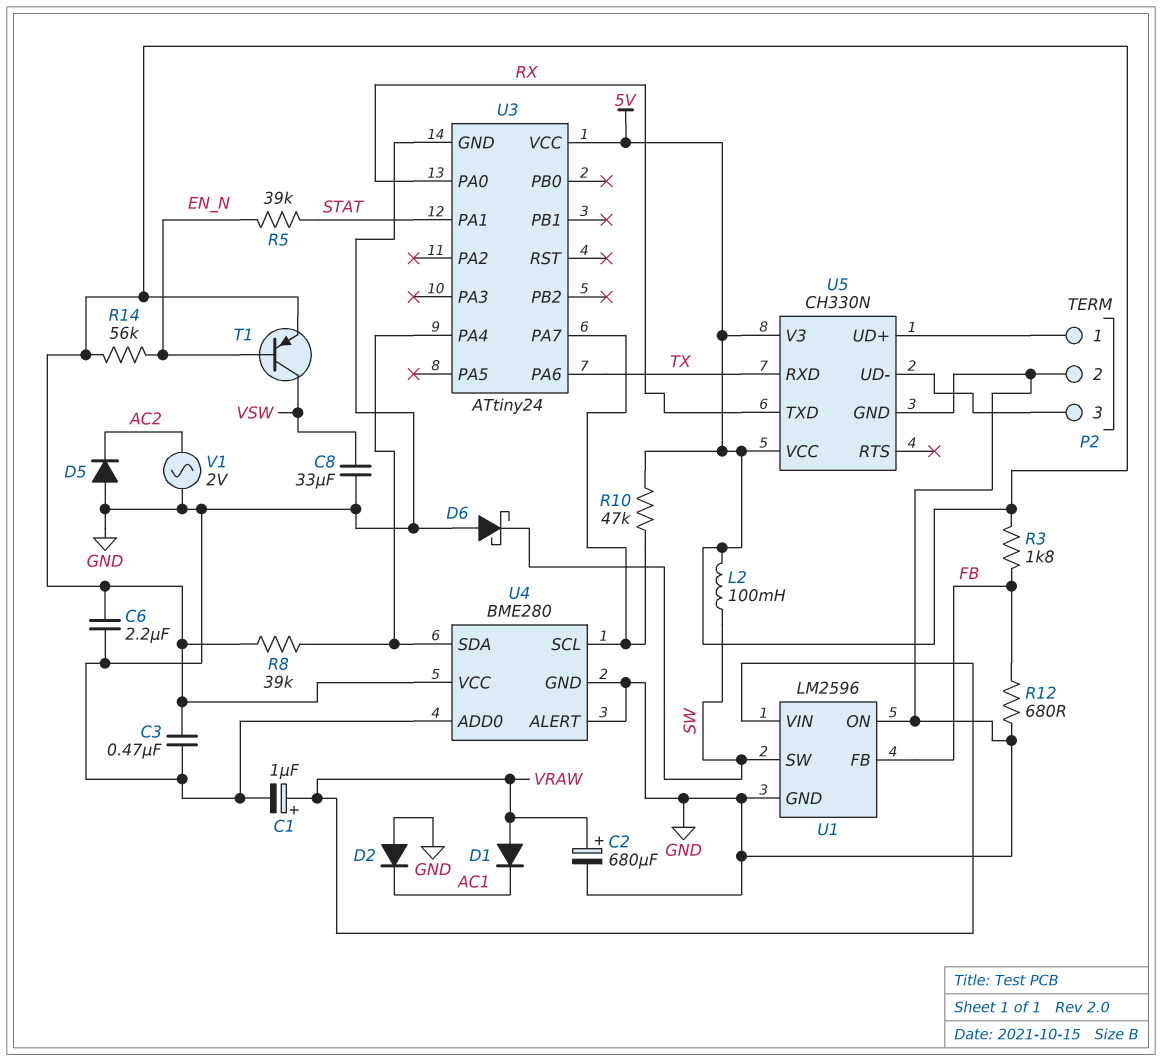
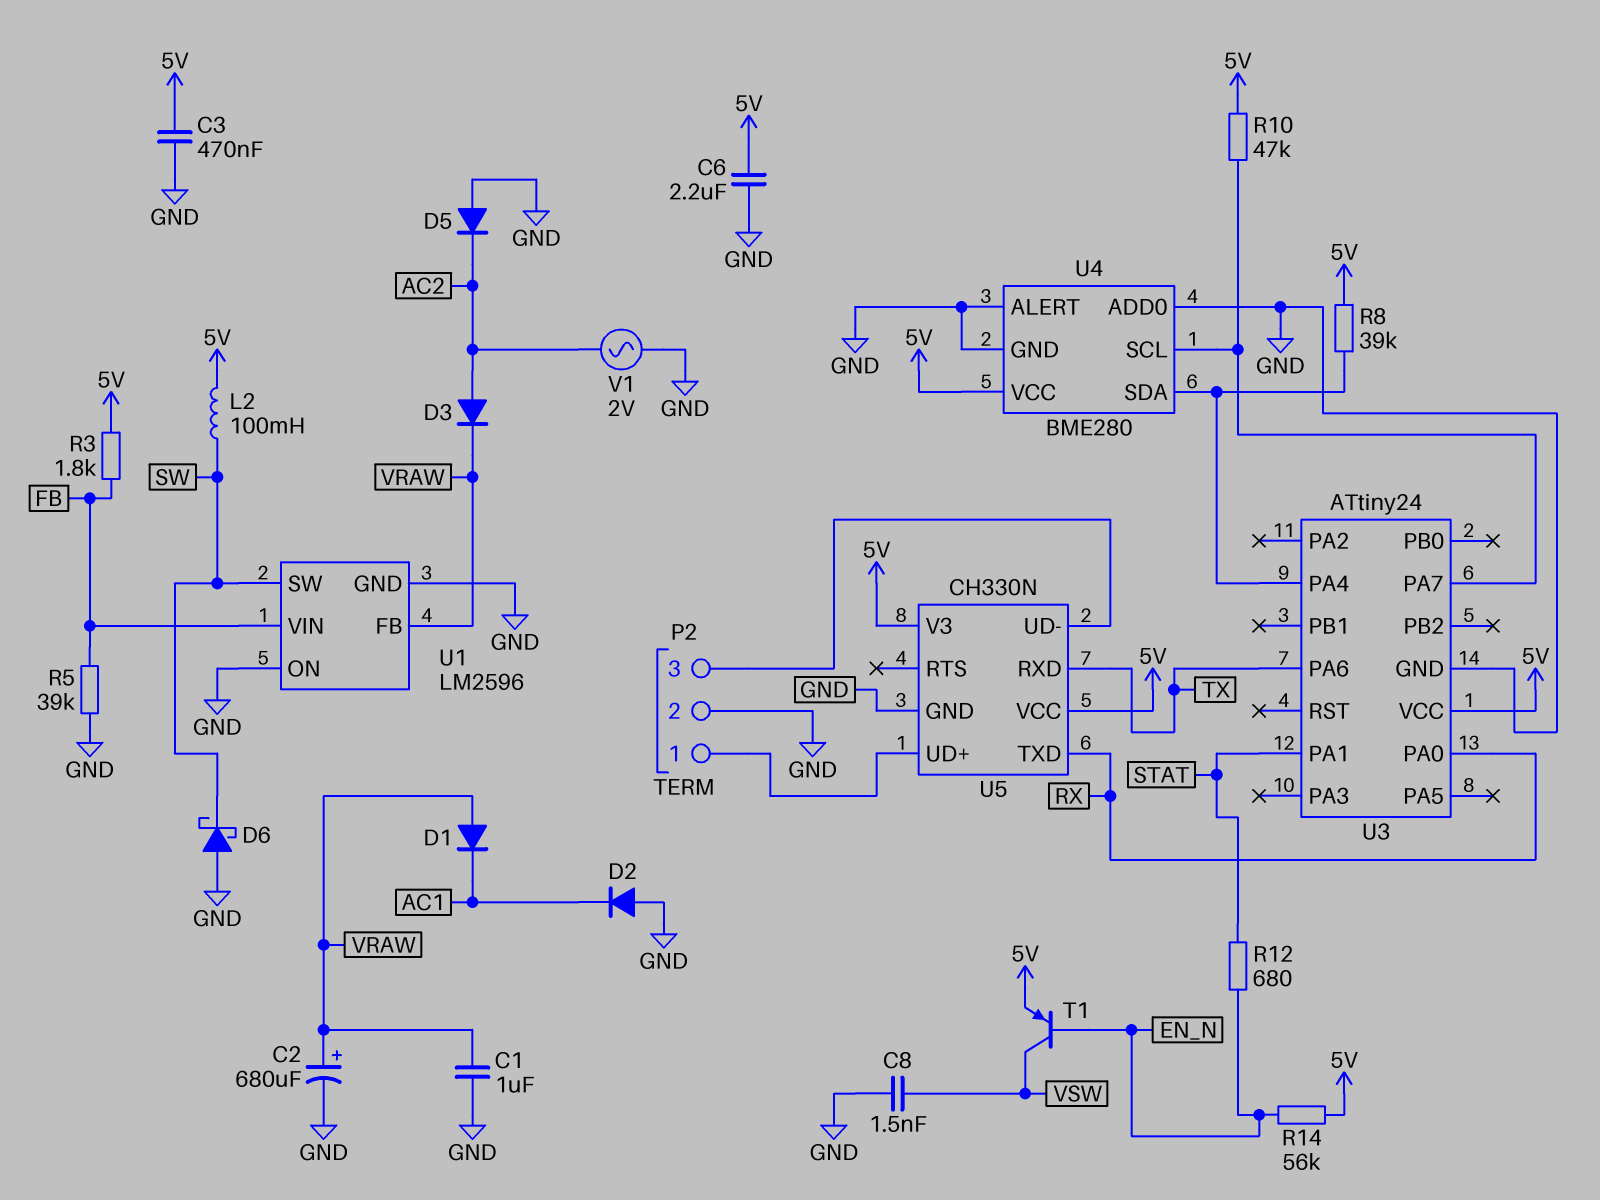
C1: 1uF (plus VRAW, minus GND) -> 1uF (GND, VRAW)
C8: 33uF (GND, VSW) -> 1.5nF (GND, VSW)
D3: none -> diode (A AC2, K VRAW)
R5: 39k (EN_N, STAT) -> 39k (FB, GND)
R12: 680 (FB, GND) -> 680 (EN_N, STAT)
U1 pin FB: FB -> VRAW
U1 pin VIN: VRAW -> FB

